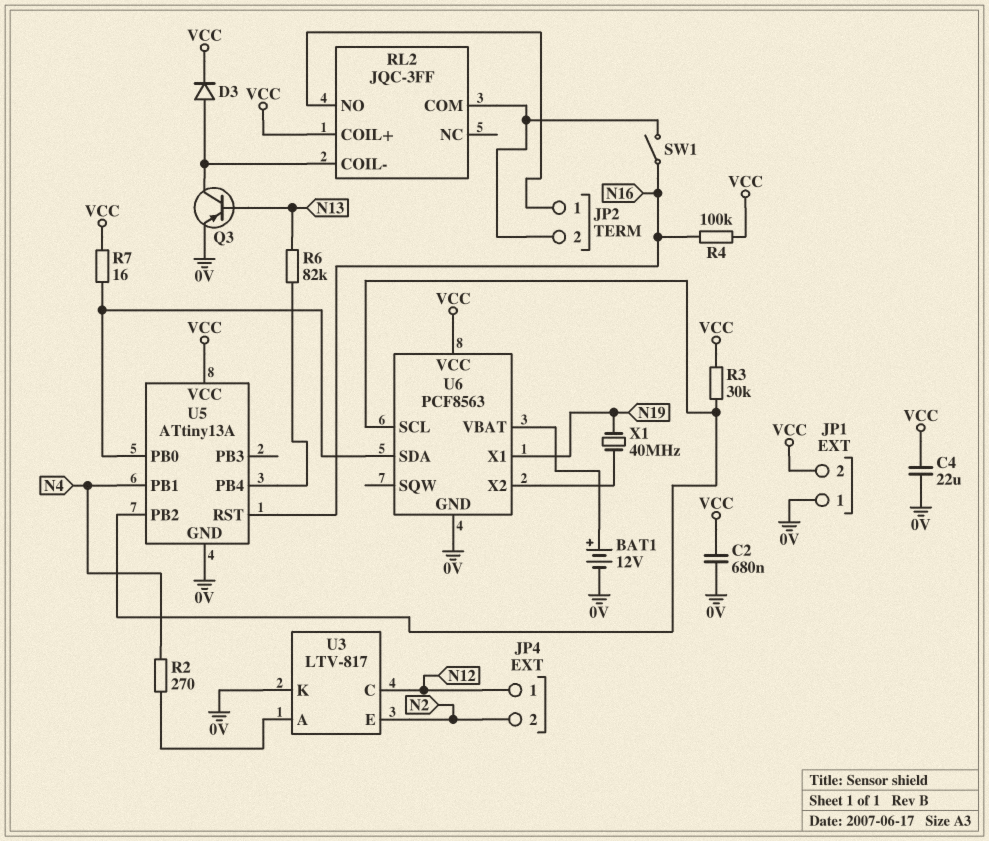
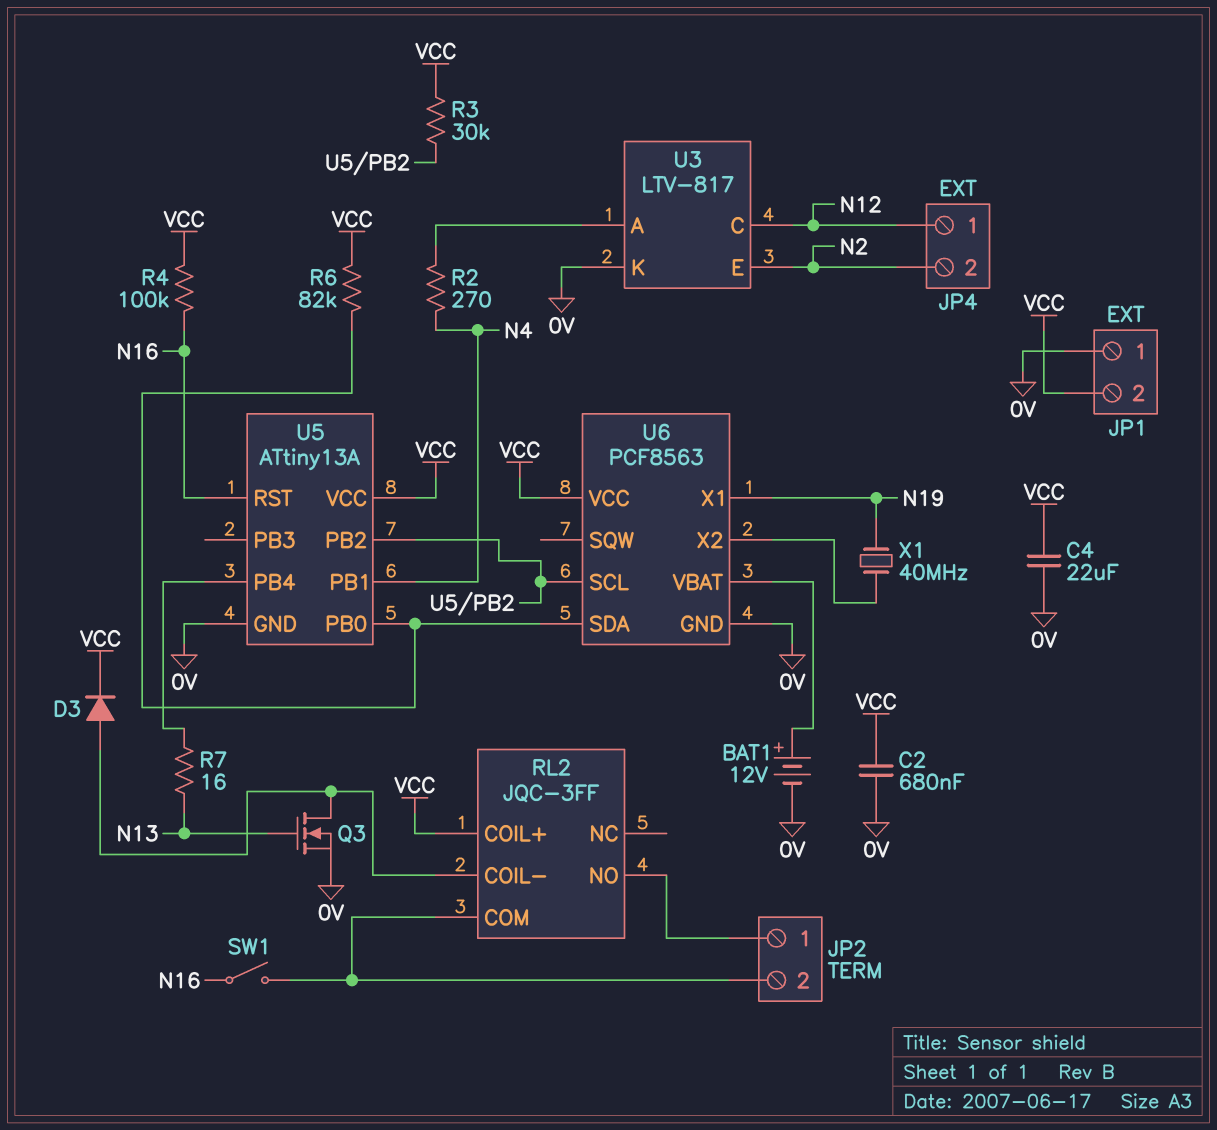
Q3: PNP (B N13, C RL2/COIL-, E 0V) -> NMOS (G N13, D RL2/COIL-, S 0V)
R6: 82k (N13, U5/PB4) -> 82k (U5/PB0, VCC)
R7: 16 (U5/PB0, VCC) -> 16 (N13, U5/PB4)

